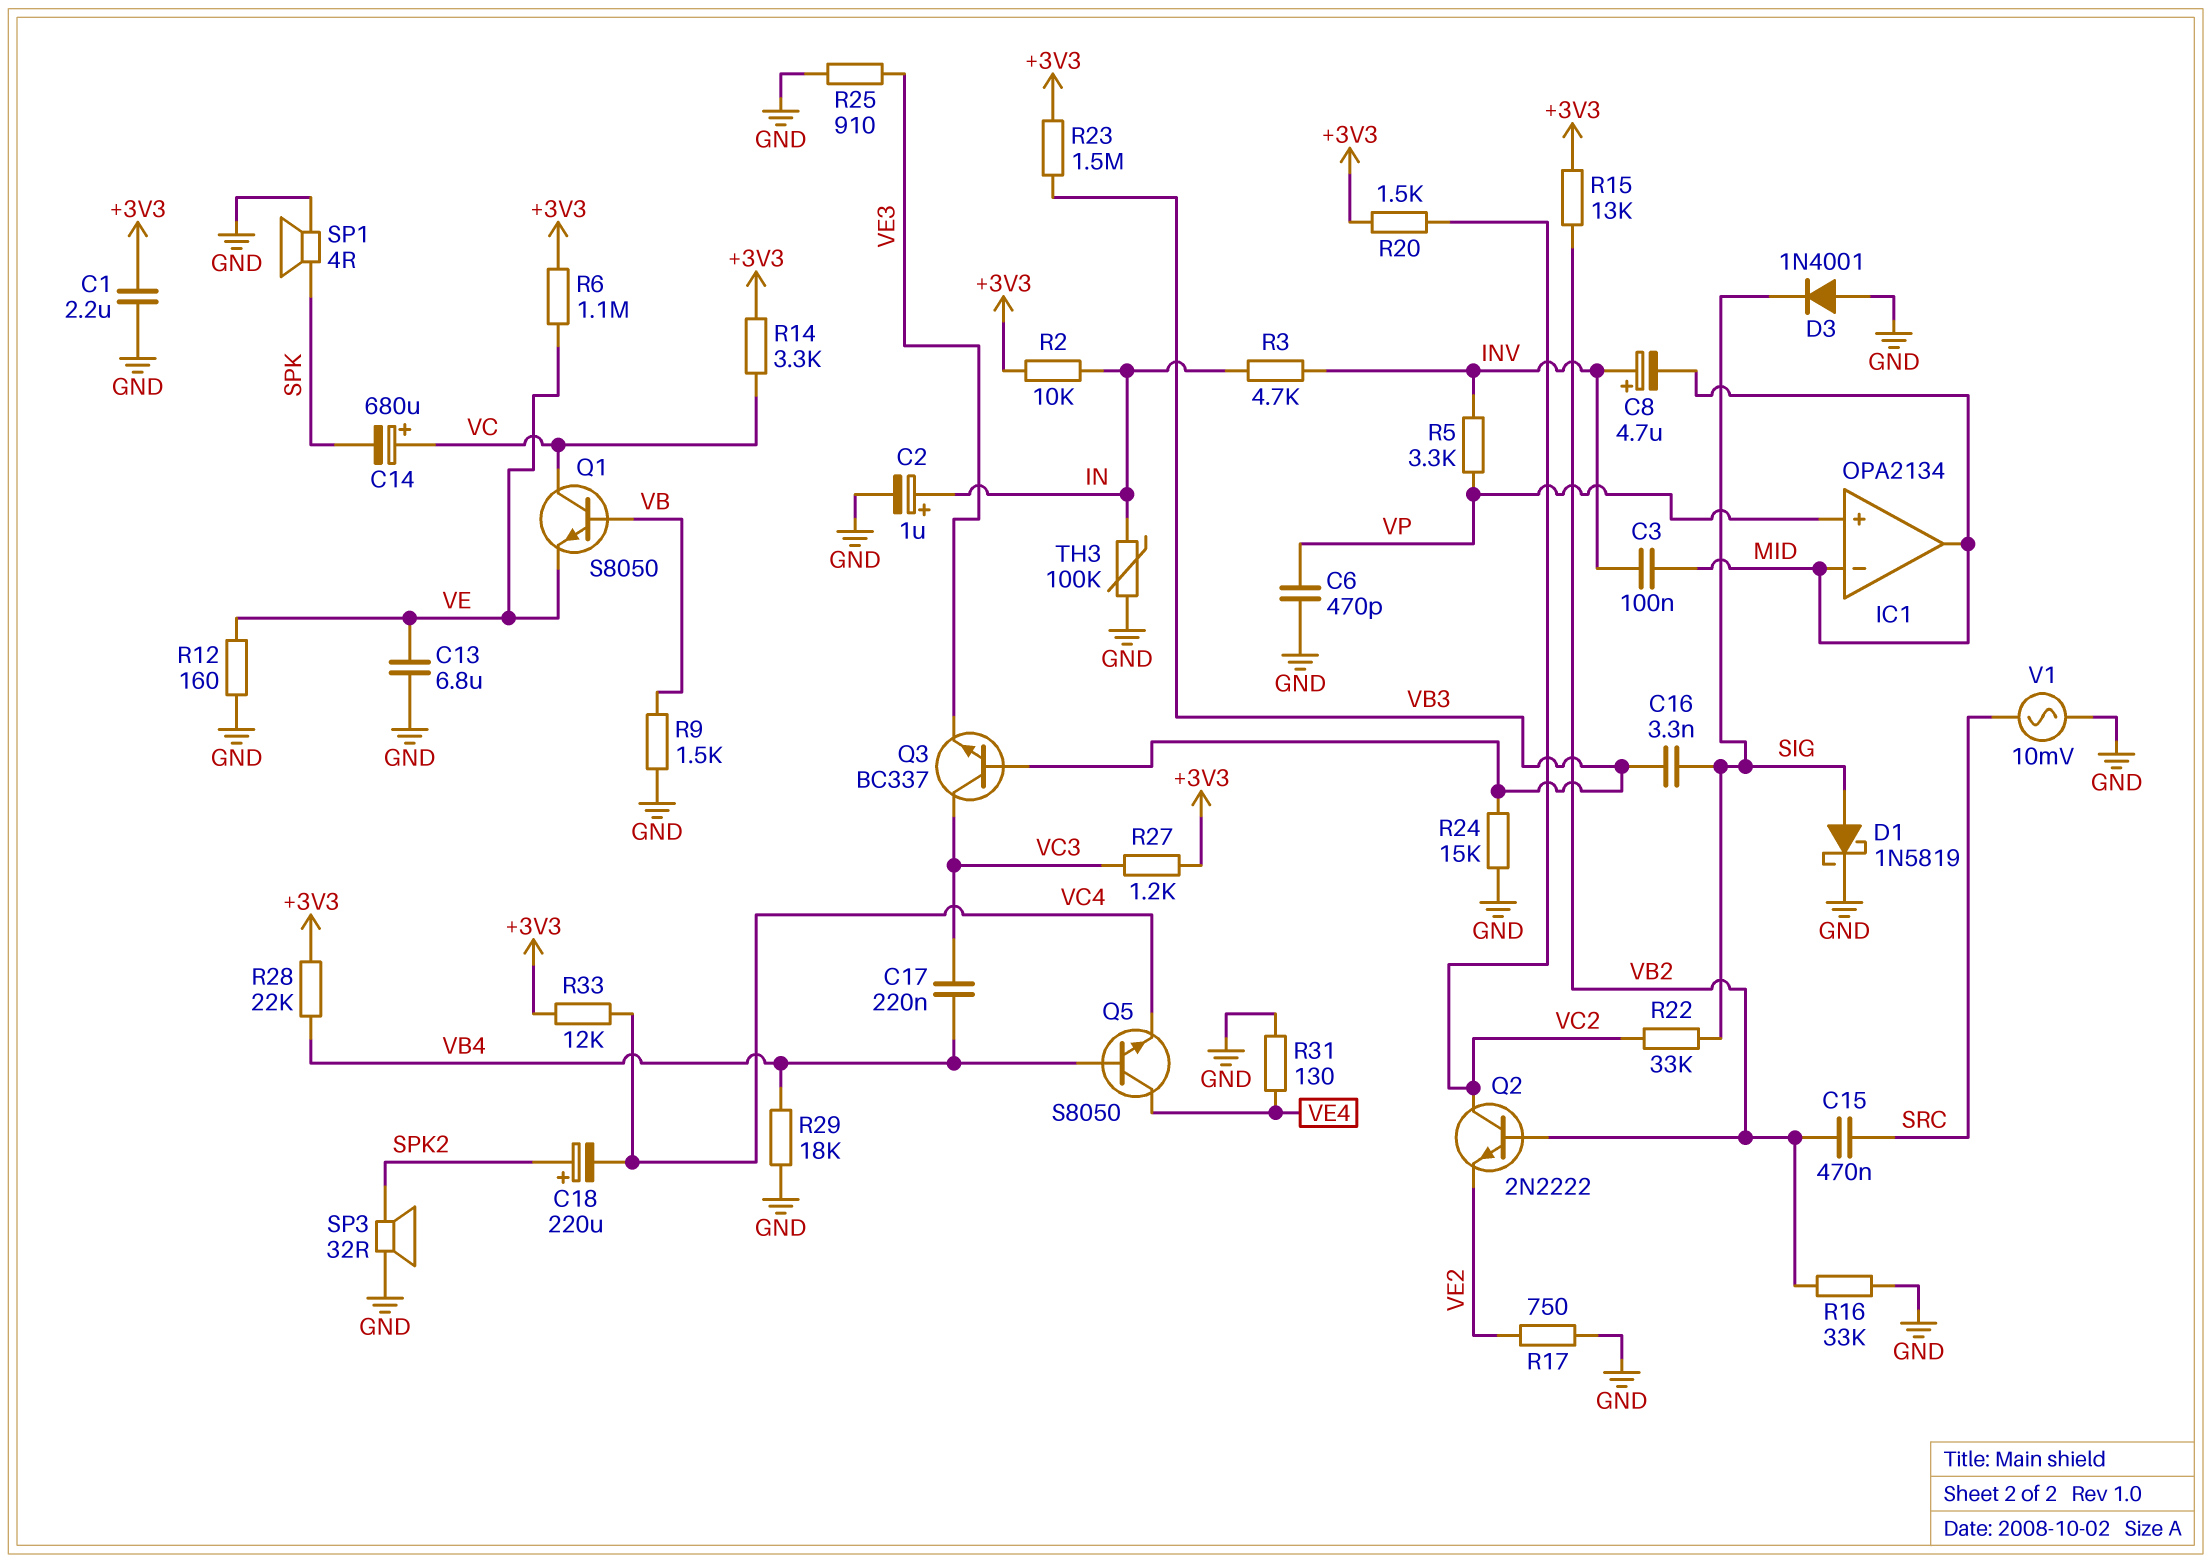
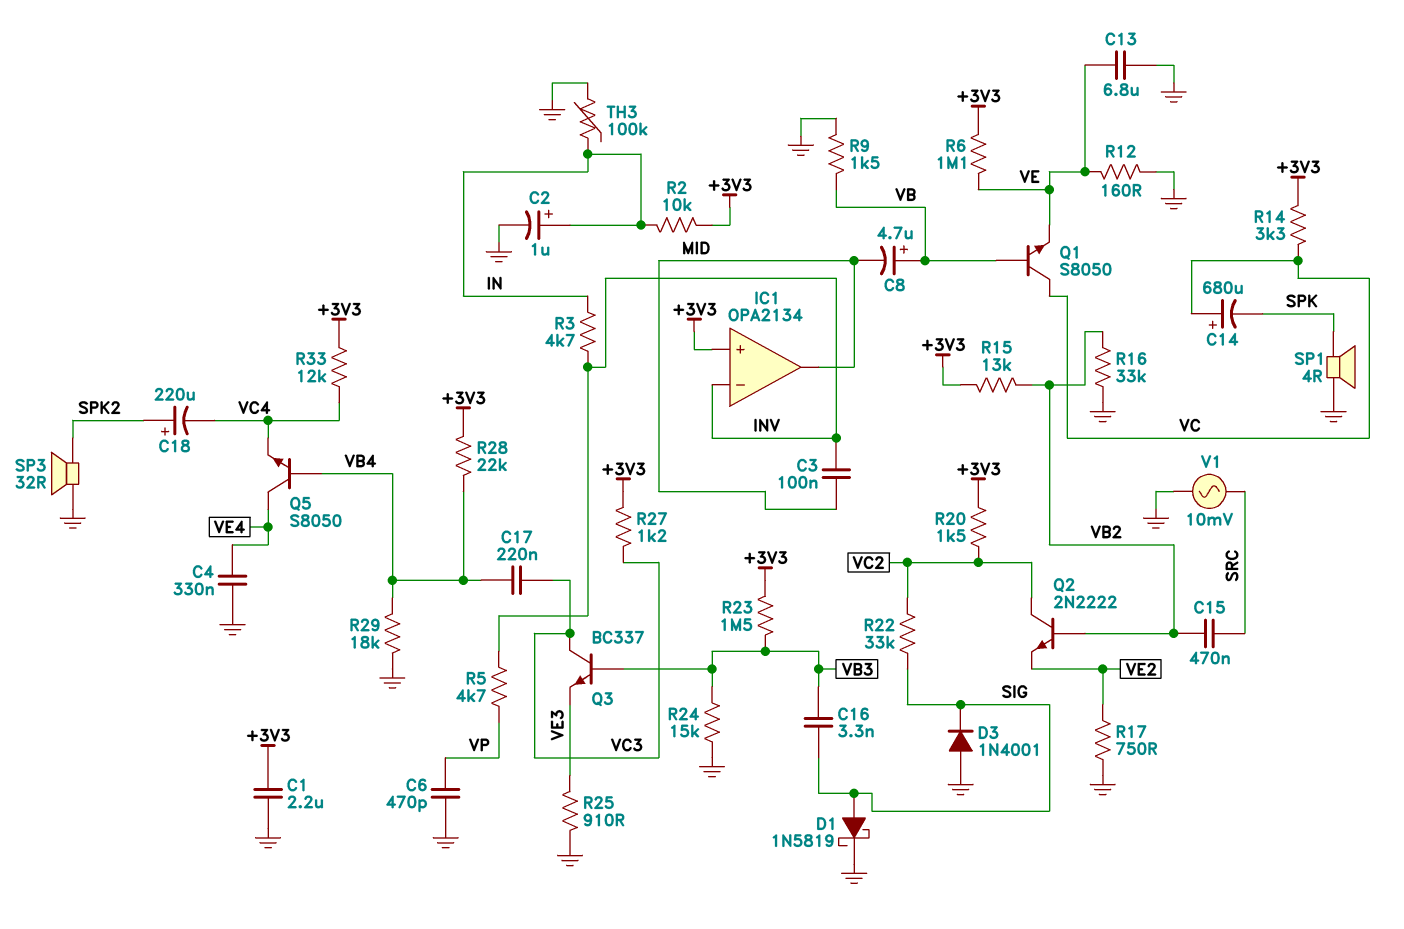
C4: none -> 330nF (GND, VE4)
C8: 4.7uF (plus INV, minus MID) -> 4.7uF (plus VB, minus MID)
IC1 pin in+: VP -> +3V3
IC1 pin in-: MID -> INV
R5: 3.3k (INV, VP) -> 4.7k (INV, VP)
R31: 130 (GND, VE4) -> none

